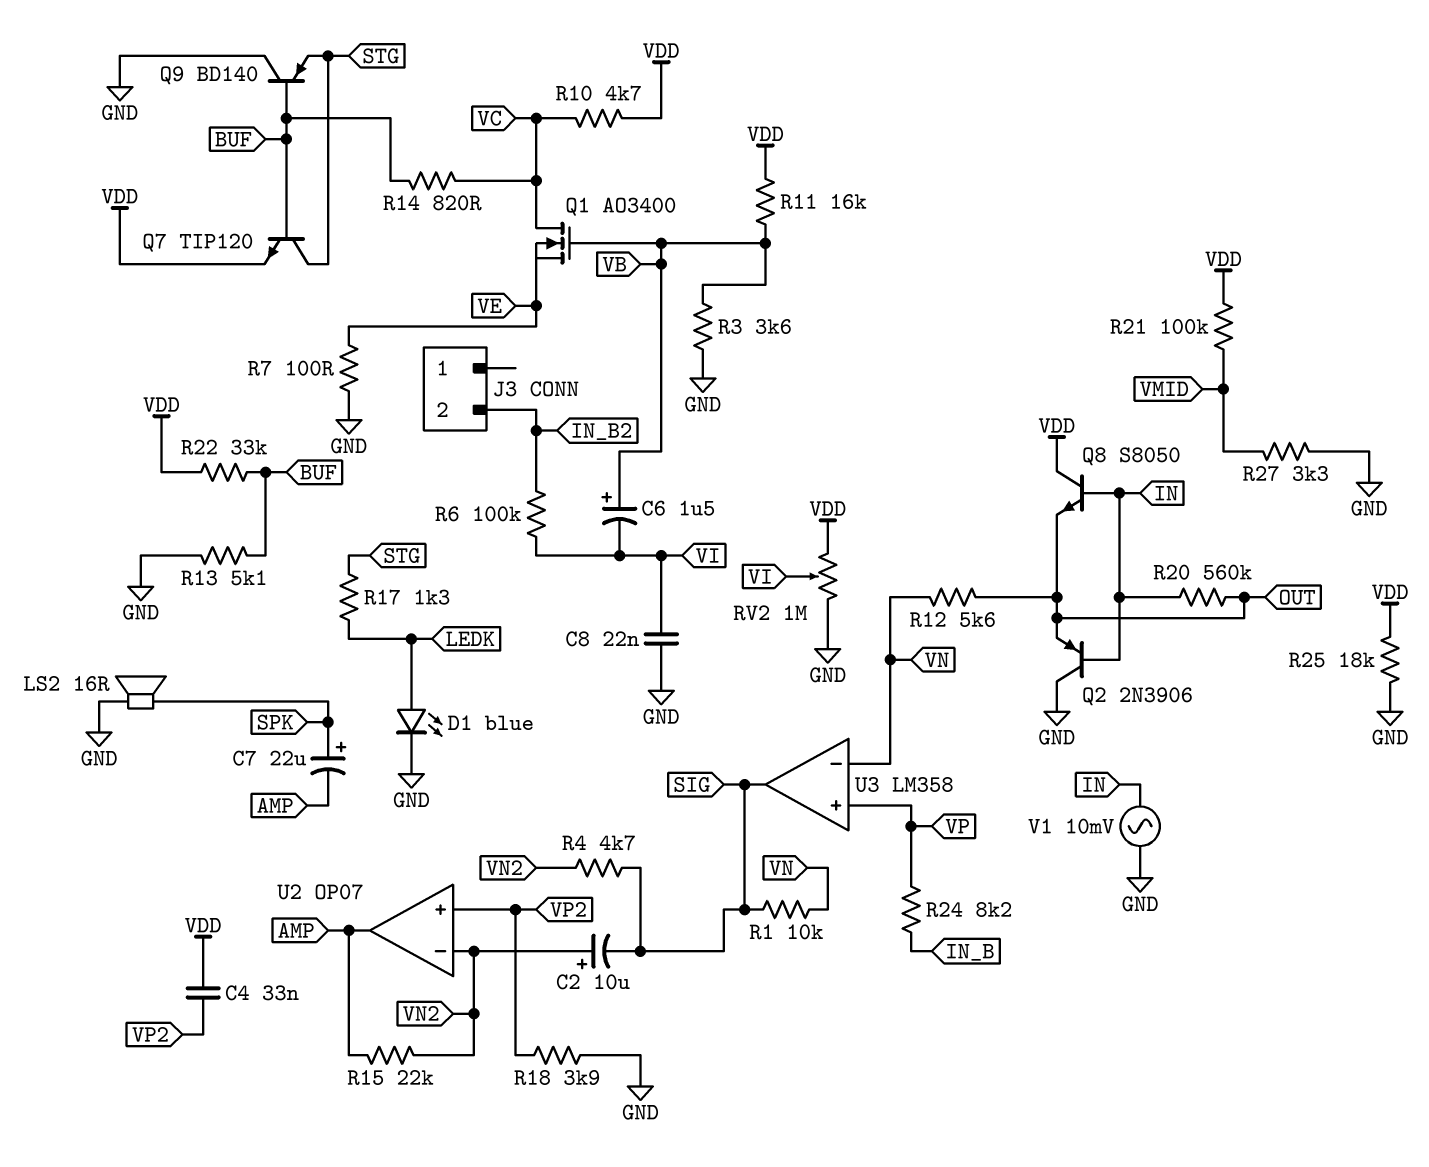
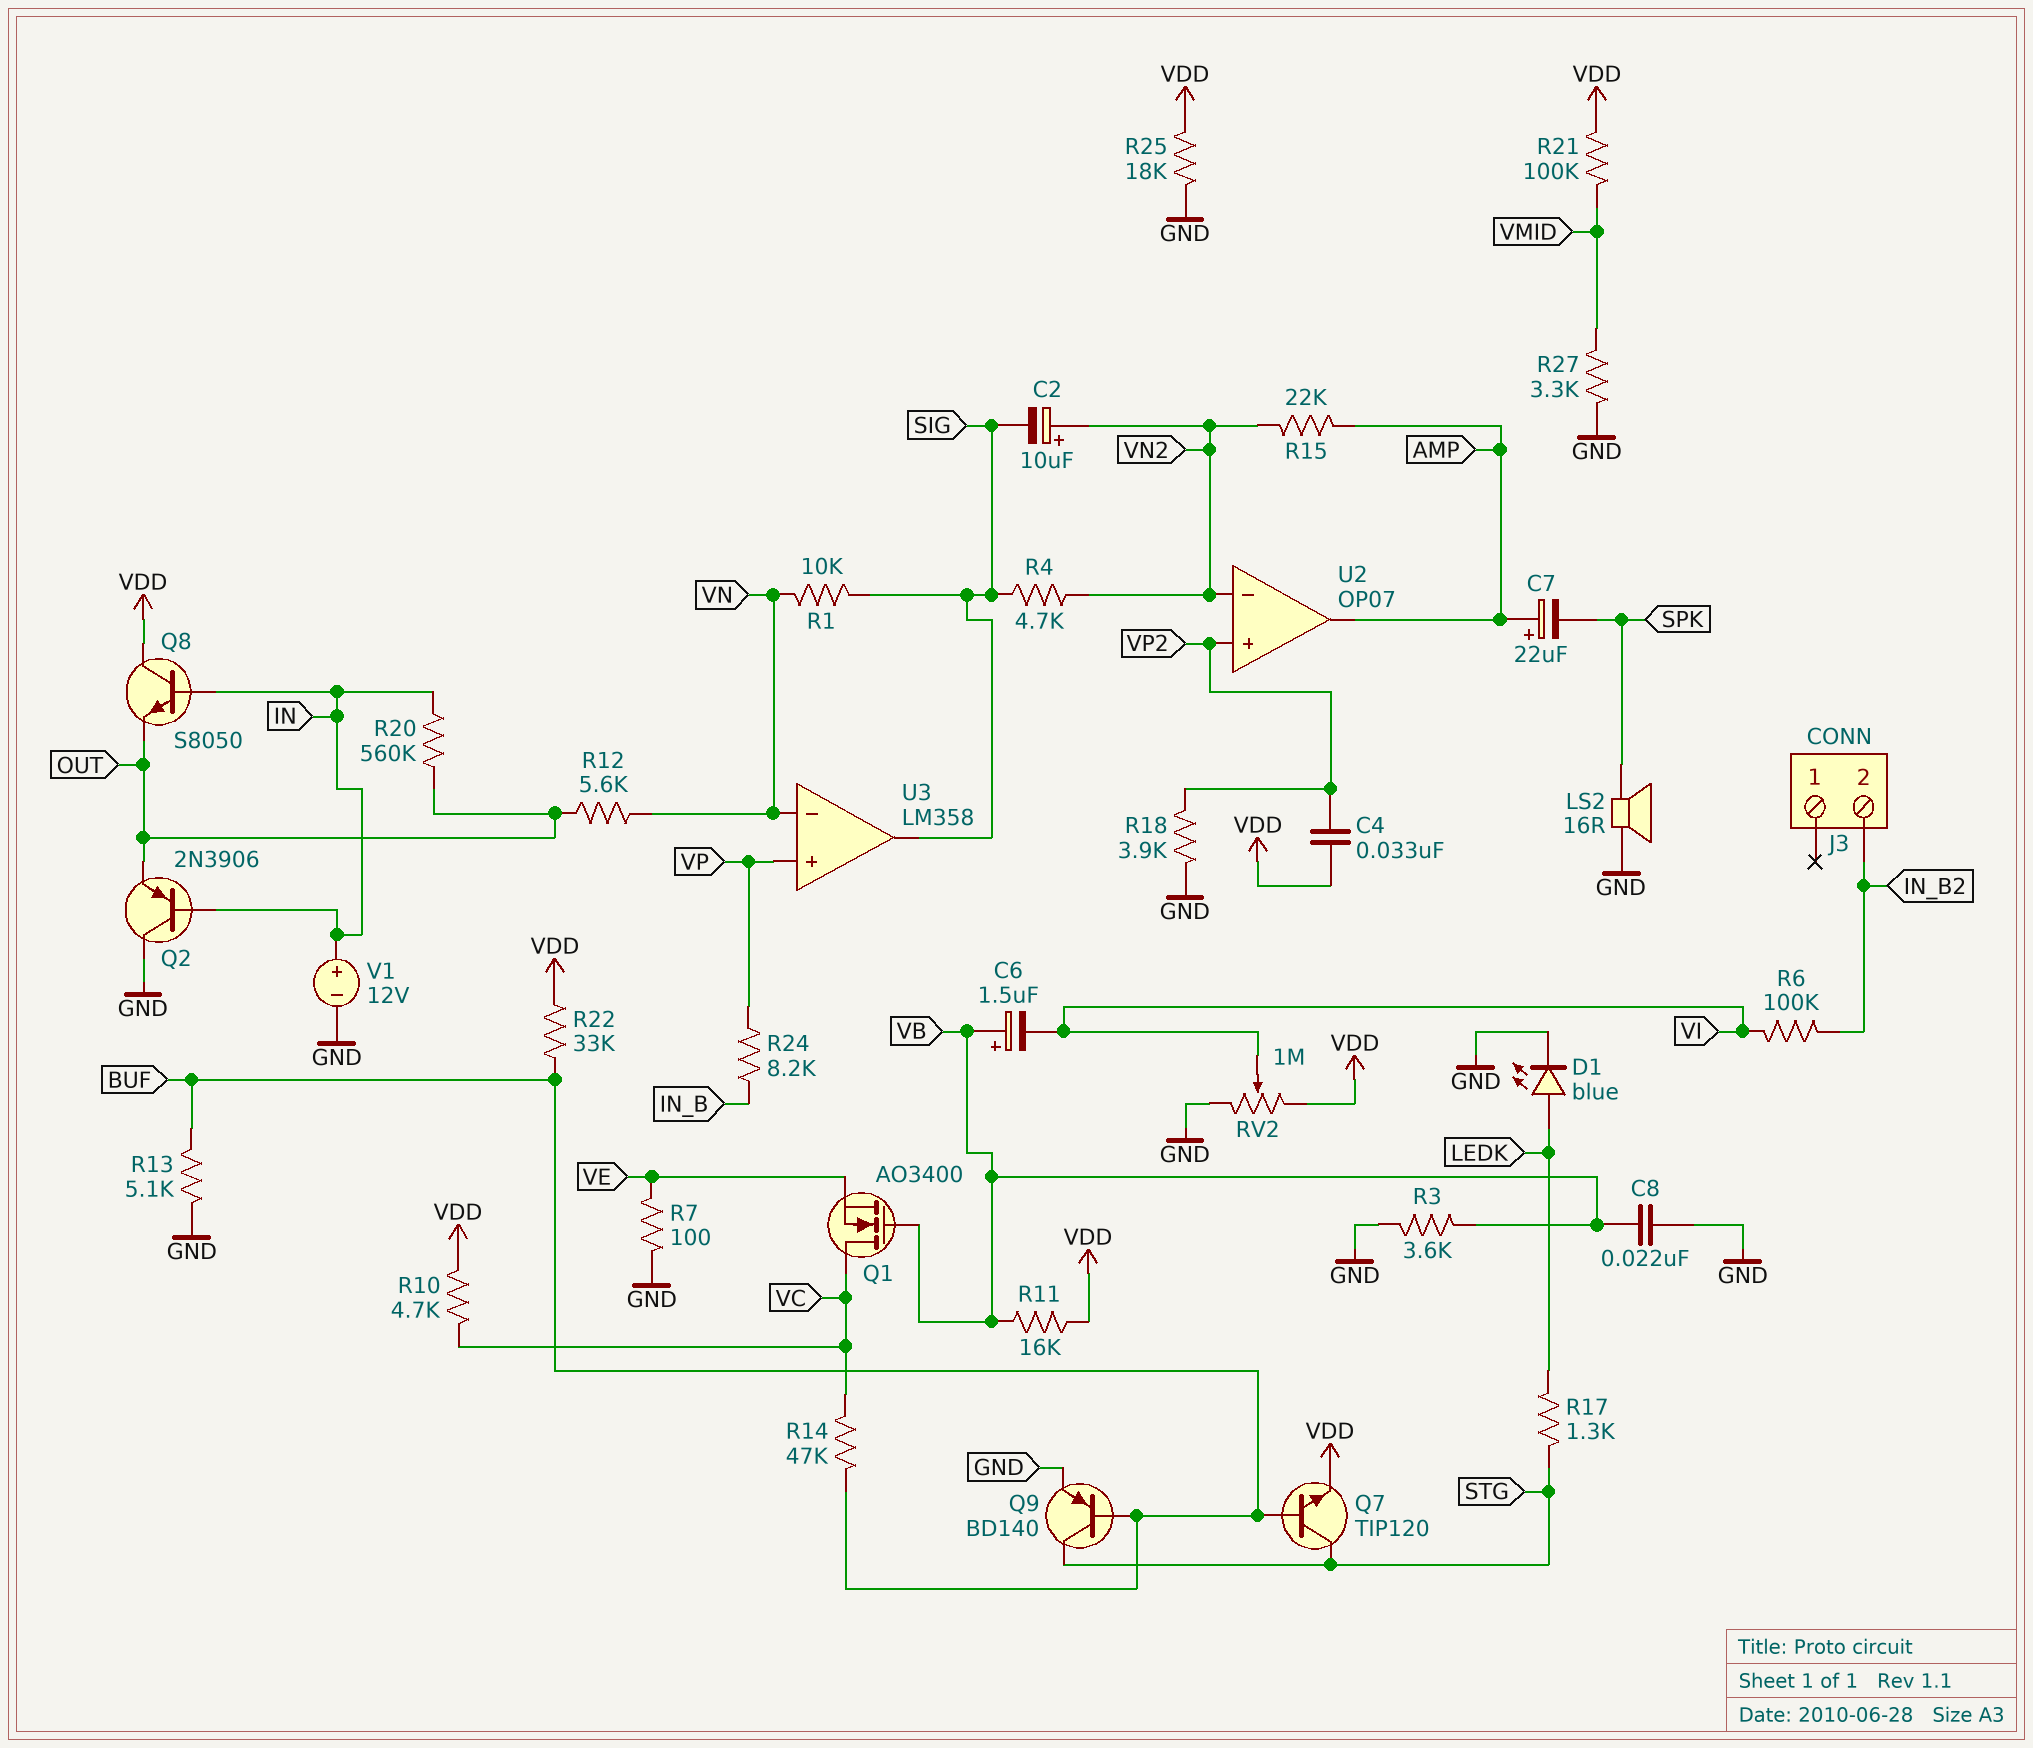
C7: 22uF (plus SPK, minus AMP) -> 22uF (plus AMP, minus SPK)
C8: 22nF (GND, VI) -> 22nF (GND, VB)
Q9: PNP BD140 (B BUF, C GND, E STG) -> PNP BD140 (B BUF, C STG, E GND)
R14: 820 (BUF, VC) -> 47k (BUF, VC)
V1: AC 10mV (GND, IN) -> 12V (plus IN, minus GND)

